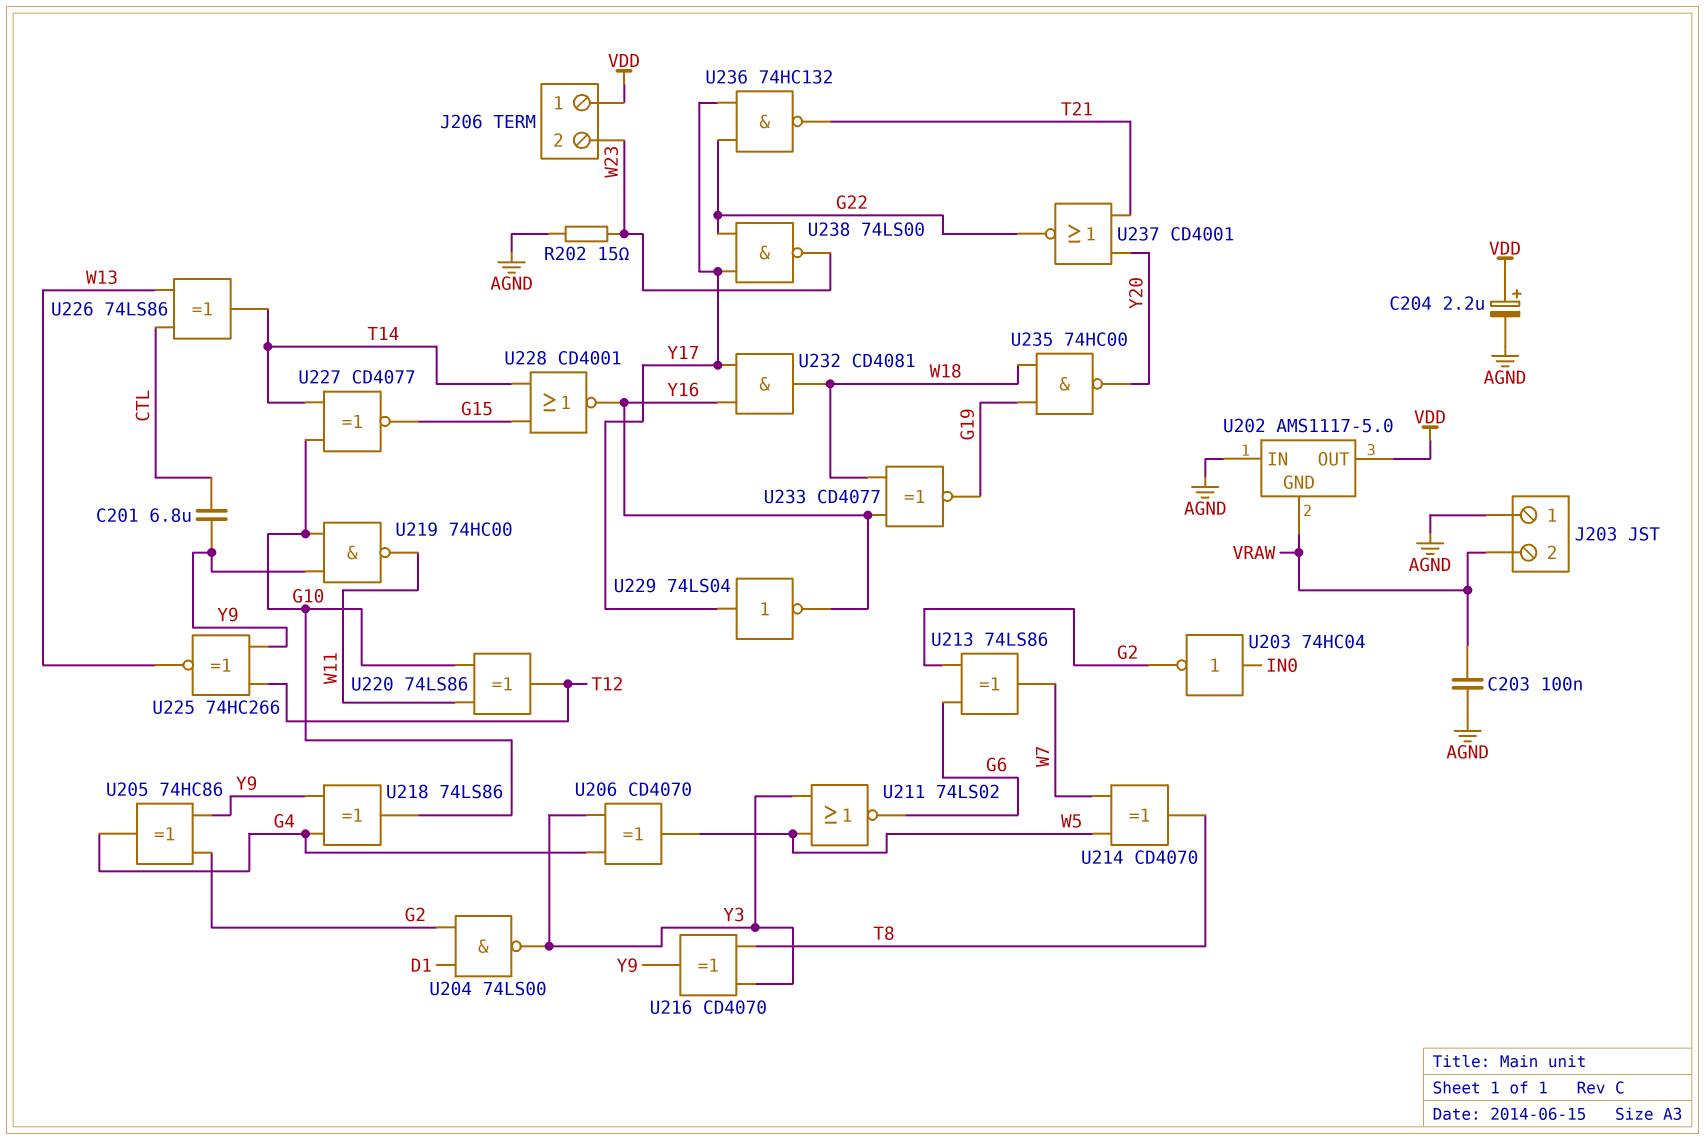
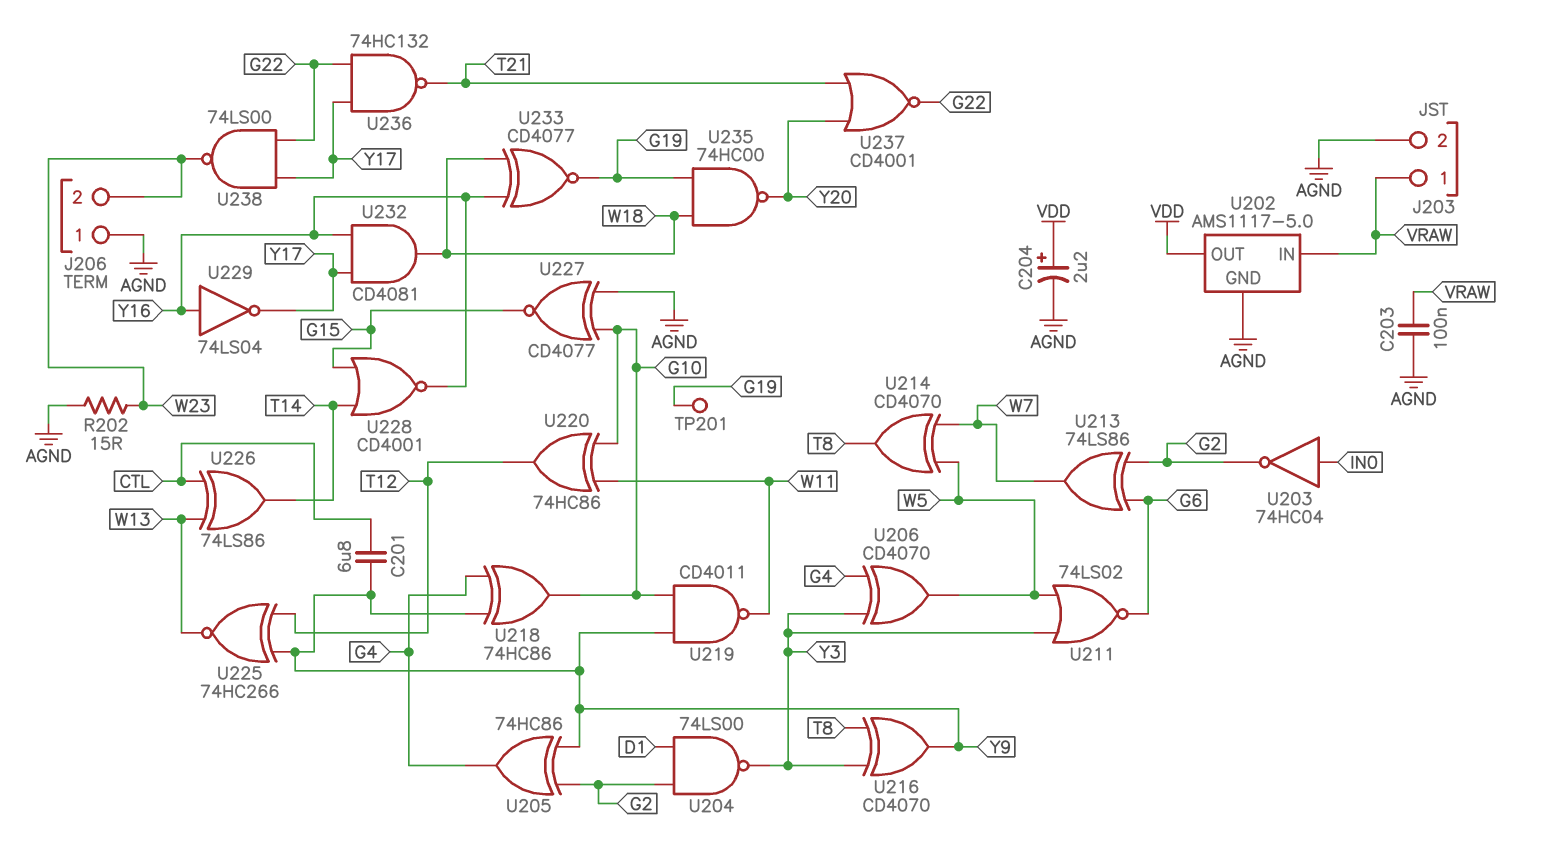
J203 pin 1: AGND -> VRAW
J203 pin 2: VRAW -> AGND
J206 pin 1: VDD -> AGND
TP201: none -> test point (G19)
U202 pin GND: VRAW -> AGND
U202 pin IN: AGND -> VRAW
U218: XOR 74LS86 (in G4, in Y9, out G10) -> XOR 74HC86 (in G4, in Y9, out G10)
U219: NAND 74HC00 (in G10, in Y9, out W11) -> NAND CD4011 (in G10, in Y9, out W11)
U220: XOR 74LS86 (in G10, in W11, out T12) -> XOR 74HC86 (in G10, in W11, out T12)
U227: XNOR CD4077 (in G10, in T14, out G15) -> XNOR CD4077 (in AGND, in G10, out G15)
U229: NOT 74LS04 (in Y17, out Y16) -> NOT 74LS04 (in Y16, out Y17)

